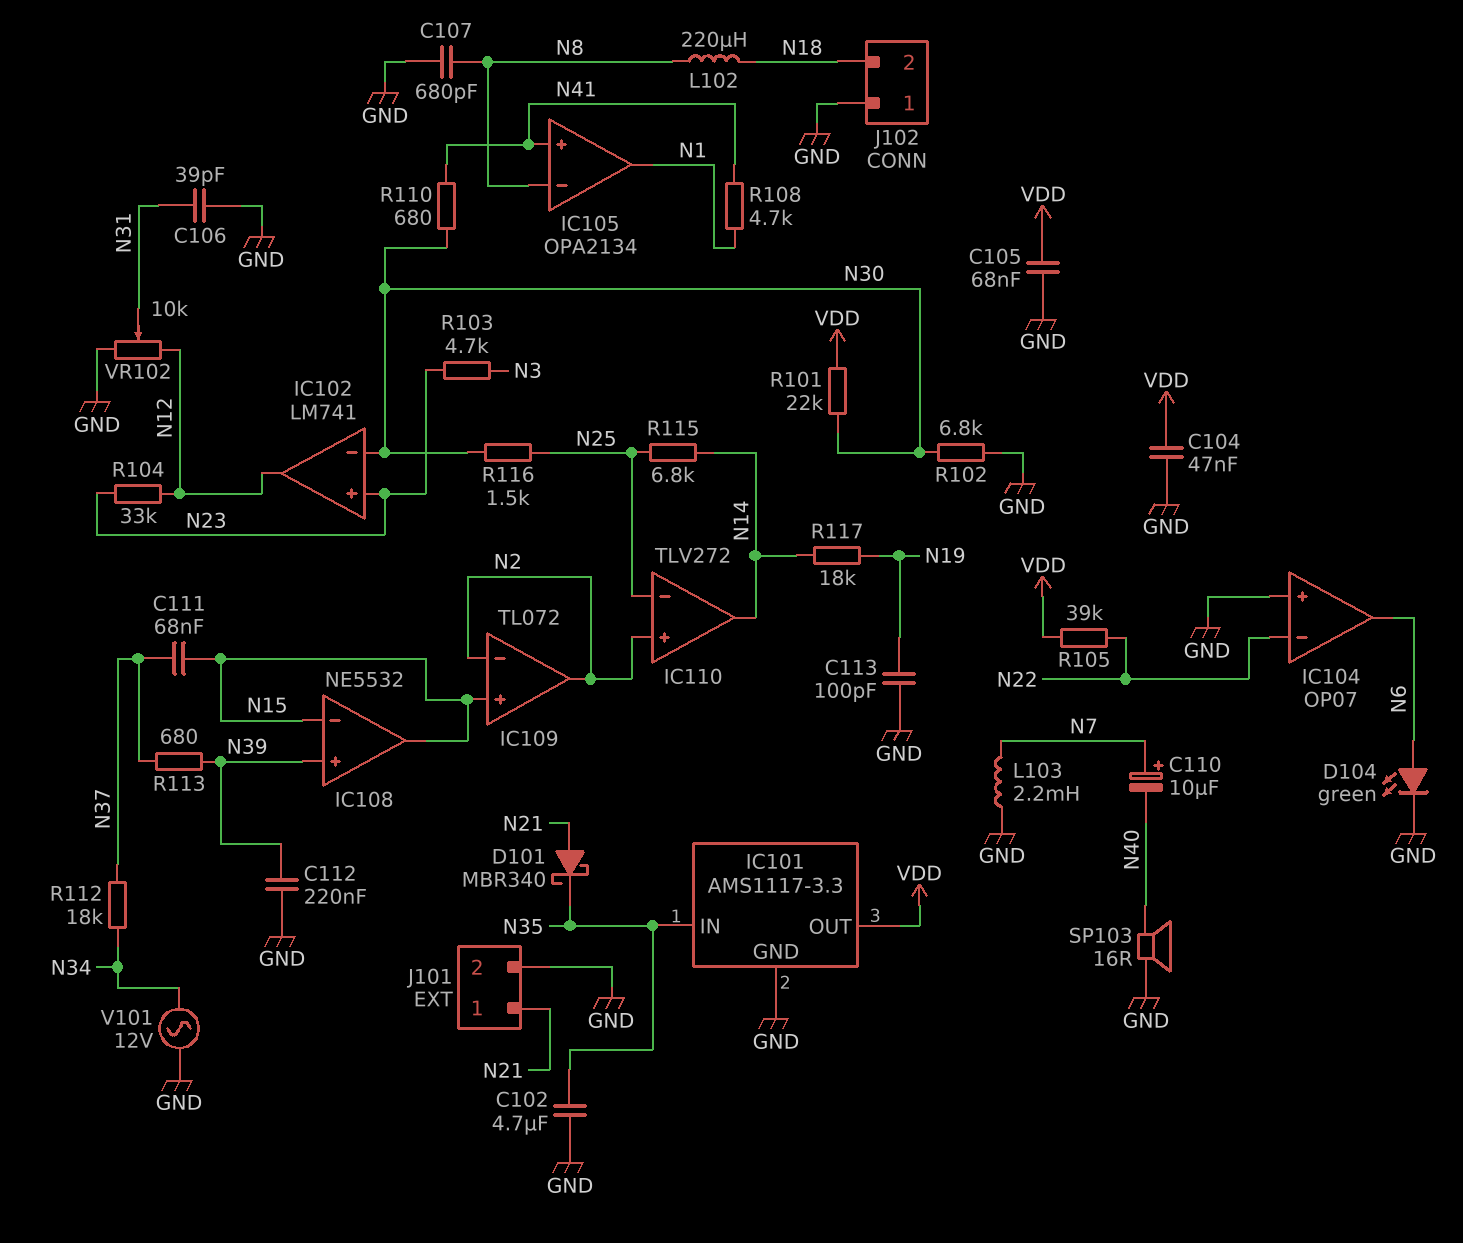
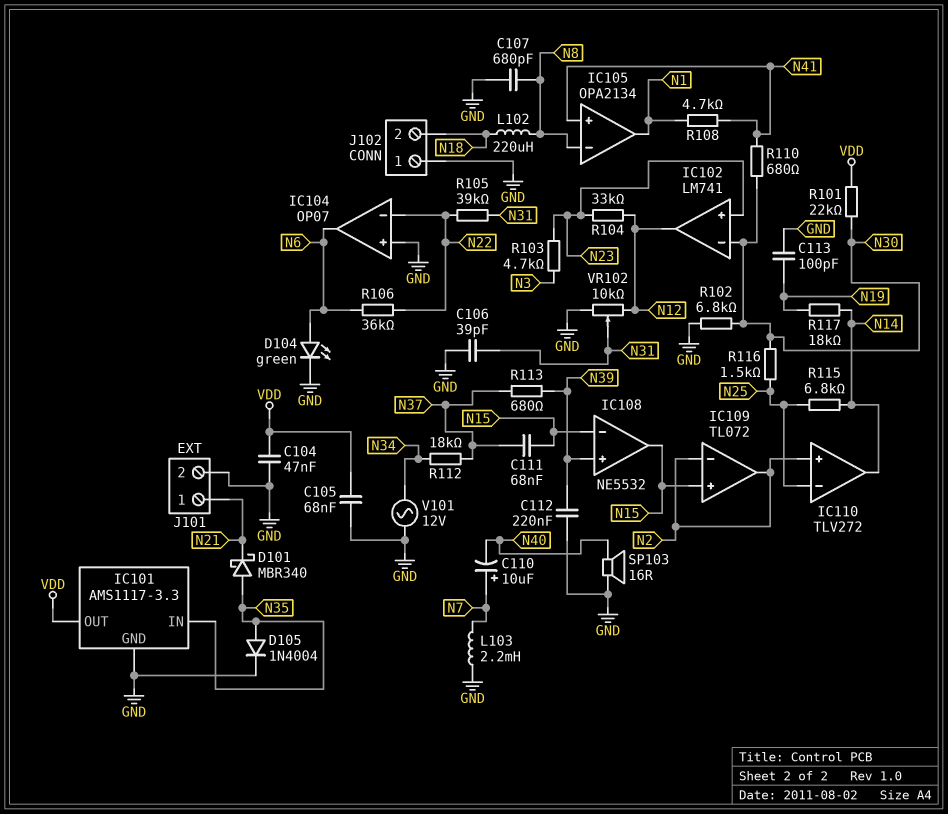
C102: 4.7uF (GND, N35) -> none
D101: schottky MBR340 (A N21, K N35) -> schottky MBR340 (A N35, K N21)
D105: none -> diode 1N4004 (A N35, K GND)
R105: 39k (N22, VDD) -> 39k (N22, N31)
R106: none -> 36k (N6, N22)

